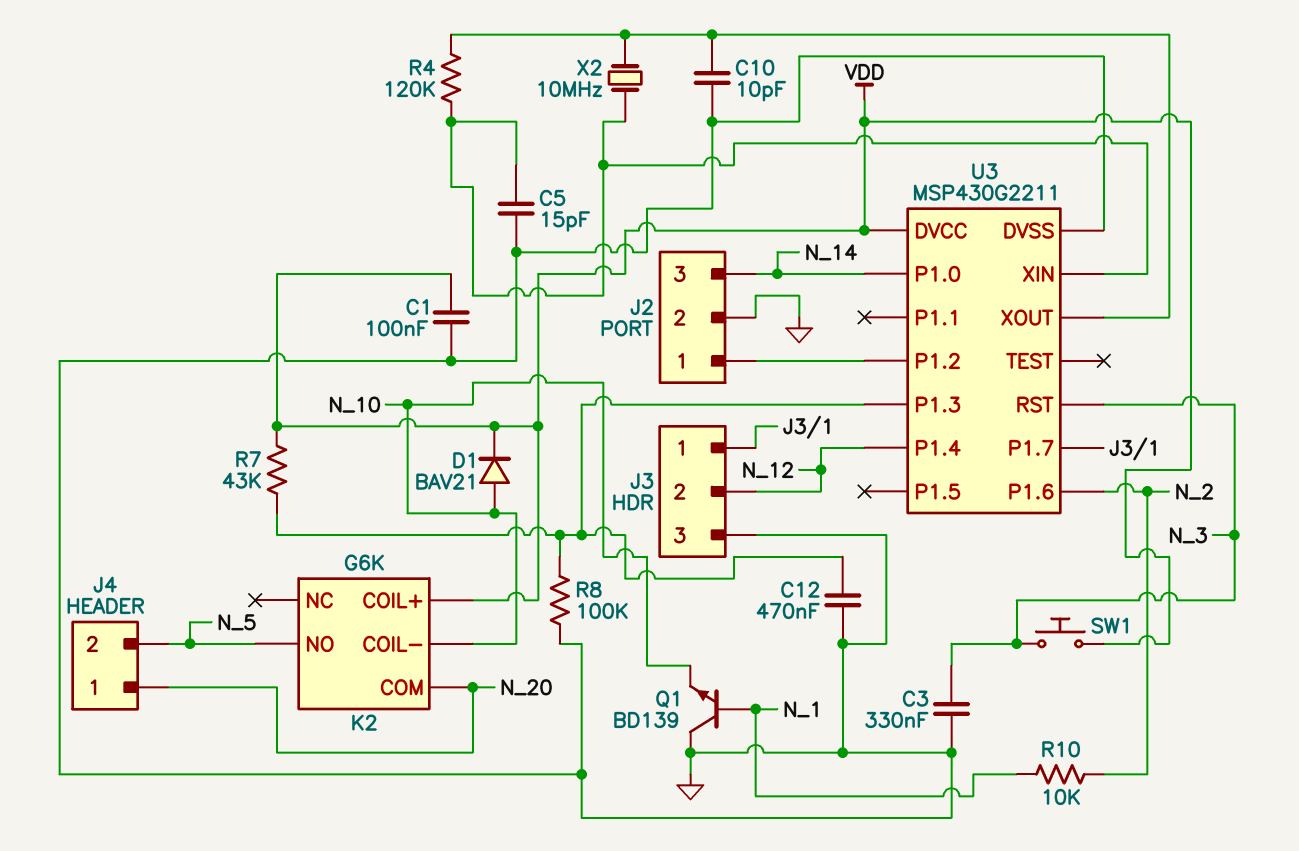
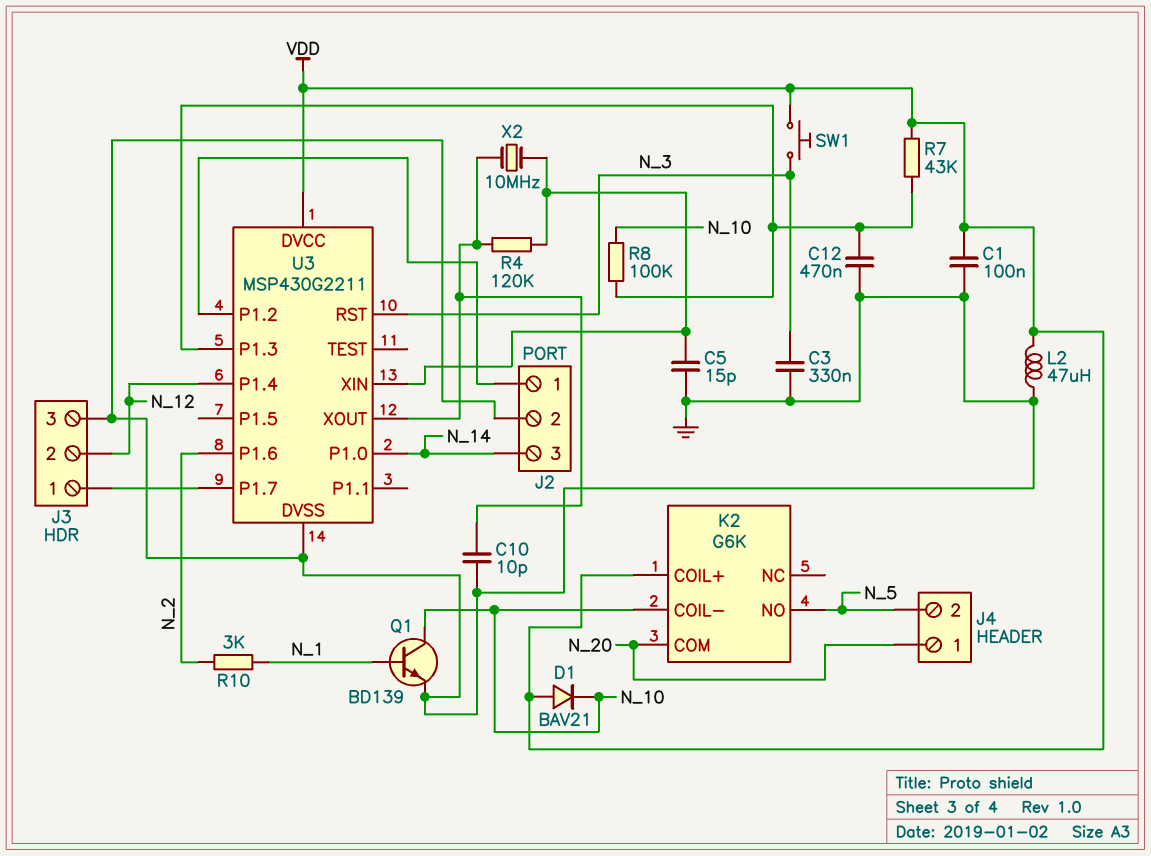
D1: diode BAV21 (A N_10, K VDD) -> diode BAV21 (A VDD, K N_10)
L2: none -> 47uH (GND, VDD)
Q1: NPN BD139 (B N_1, C GND, E N_10) -> NPN BD139 (B N_1, C N_10, E GND)
R8: 100k (GND, U3/P1.3) -> 100k (N_10, U3/P1.3)
R10: 10k (N_1, N_2) -> 3k (N_1, N_2)

